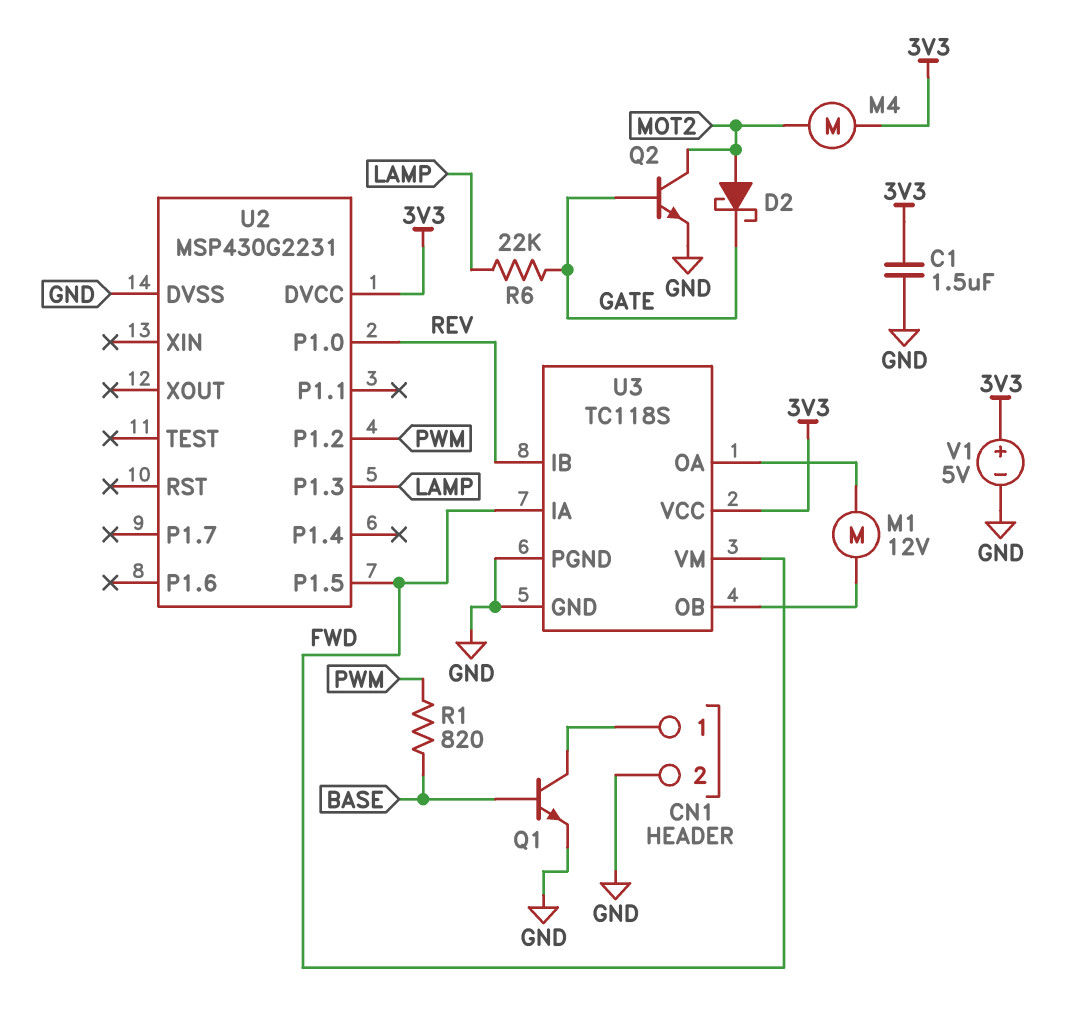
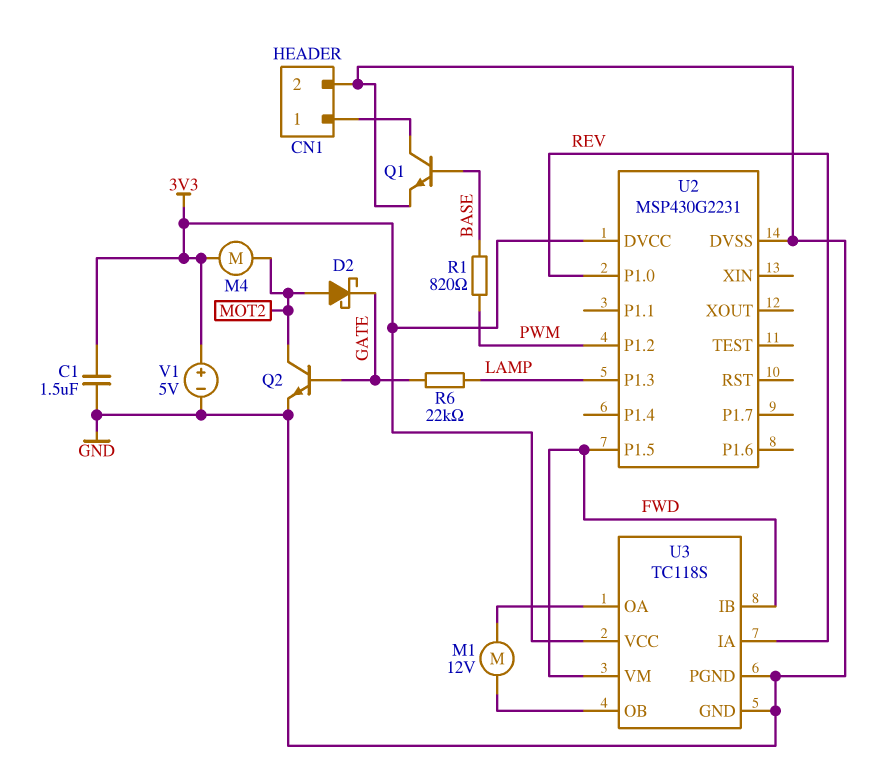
U3 pin IA: FWD -> REV
U3 pin IB: REV -> FWD

